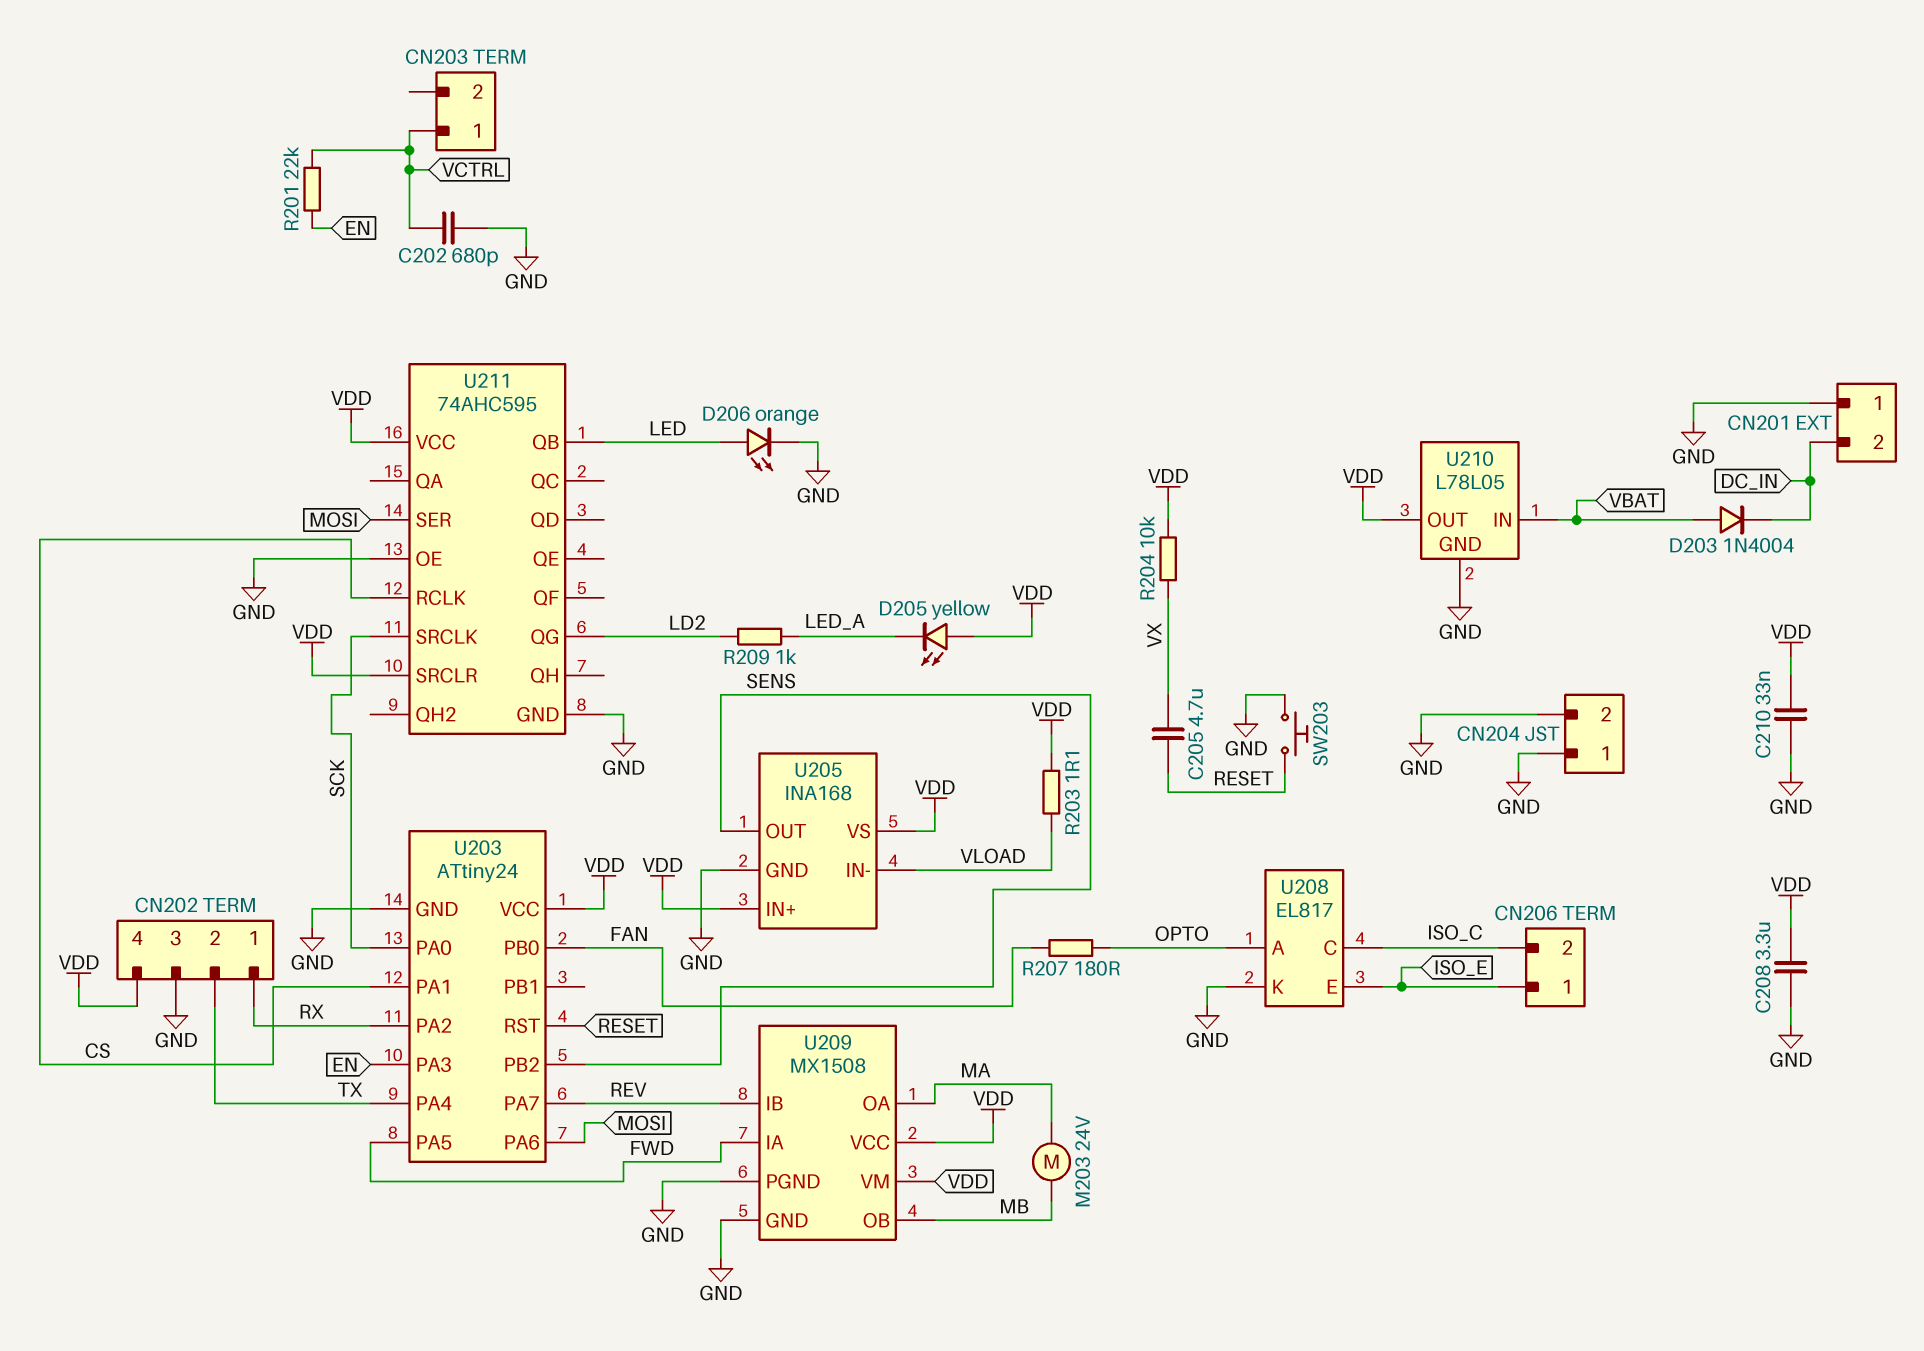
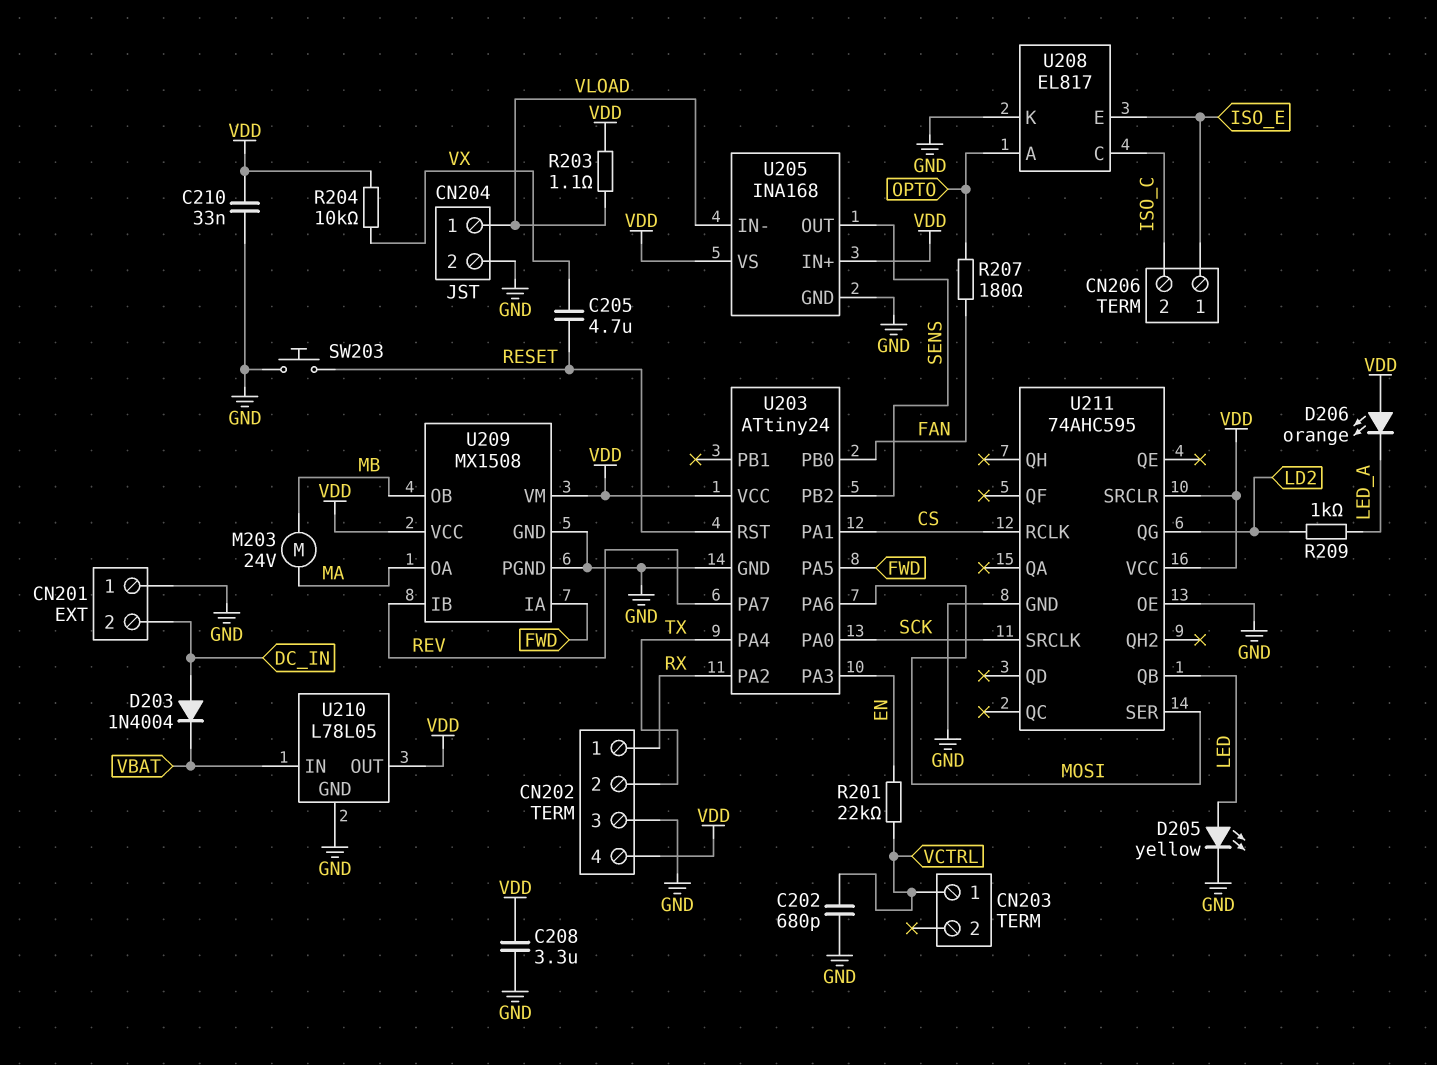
CN204 pin 1: GND -> VLOAD
D203: diode 1N4004 (A VBAT, K DC_IN) -> diode 1N4004 (A DC_IN, K VBAT)
D205: LED yellow (A VDD, K LED_A) -> LED yellow (A LED, K GND)
D206: LED orange (A LED, K GND) -> LED orange (A VDD, K LED_A)

